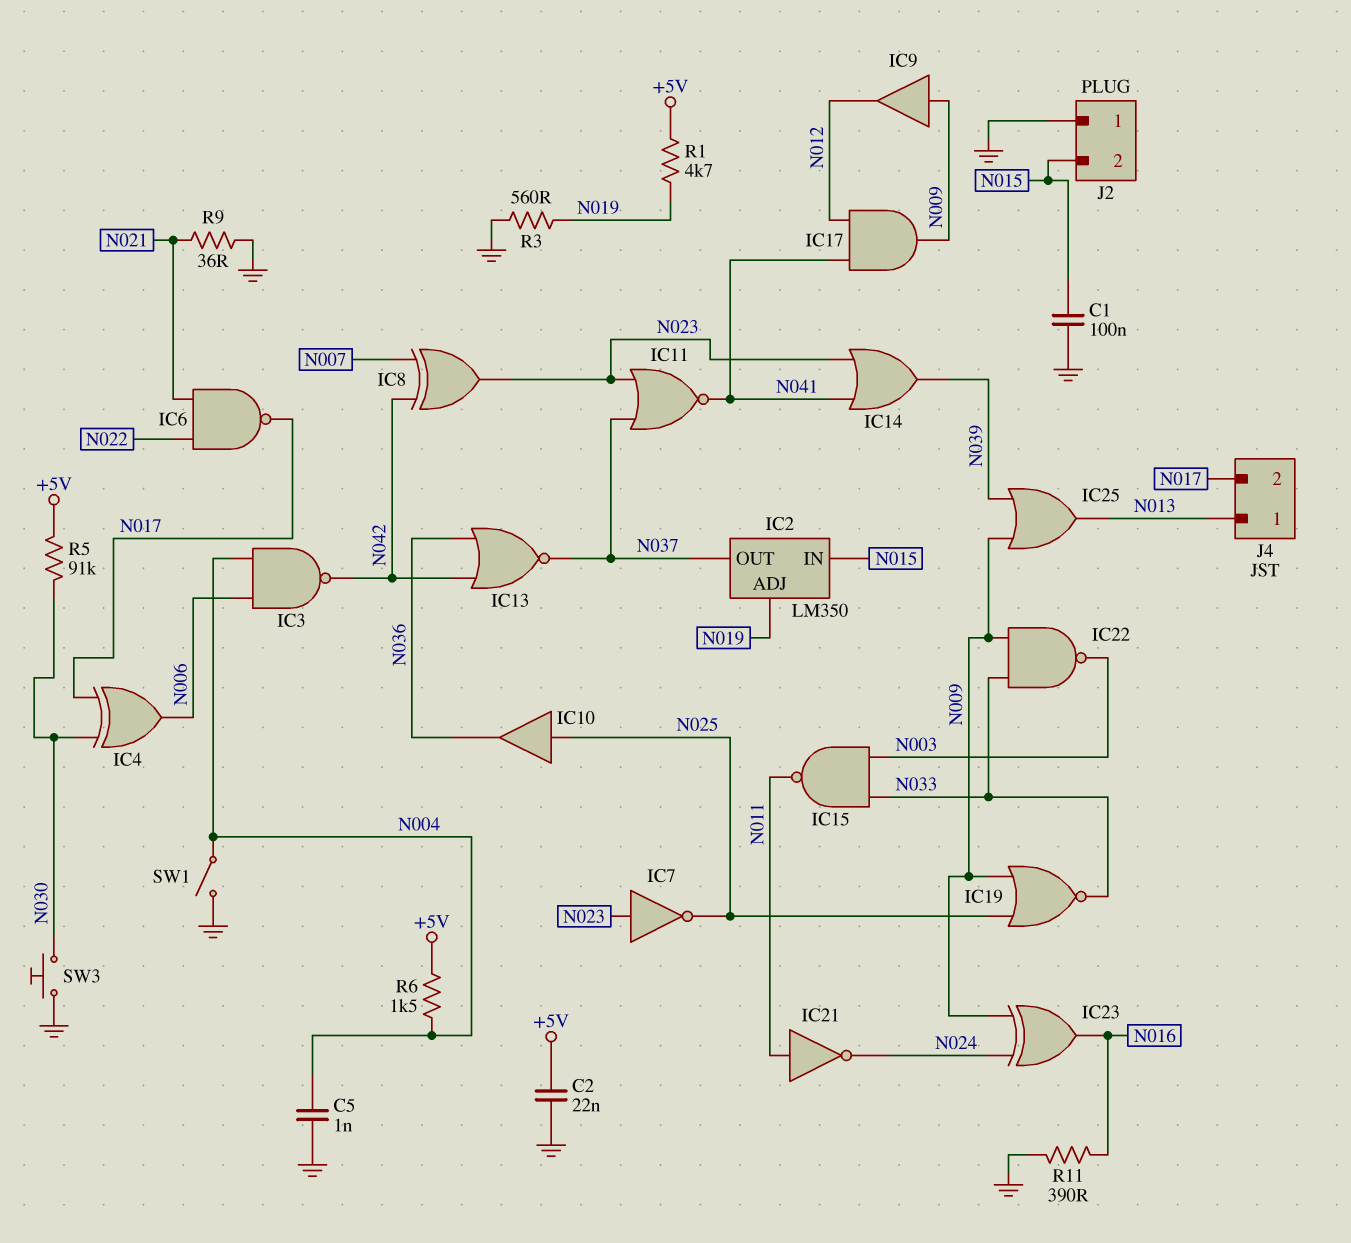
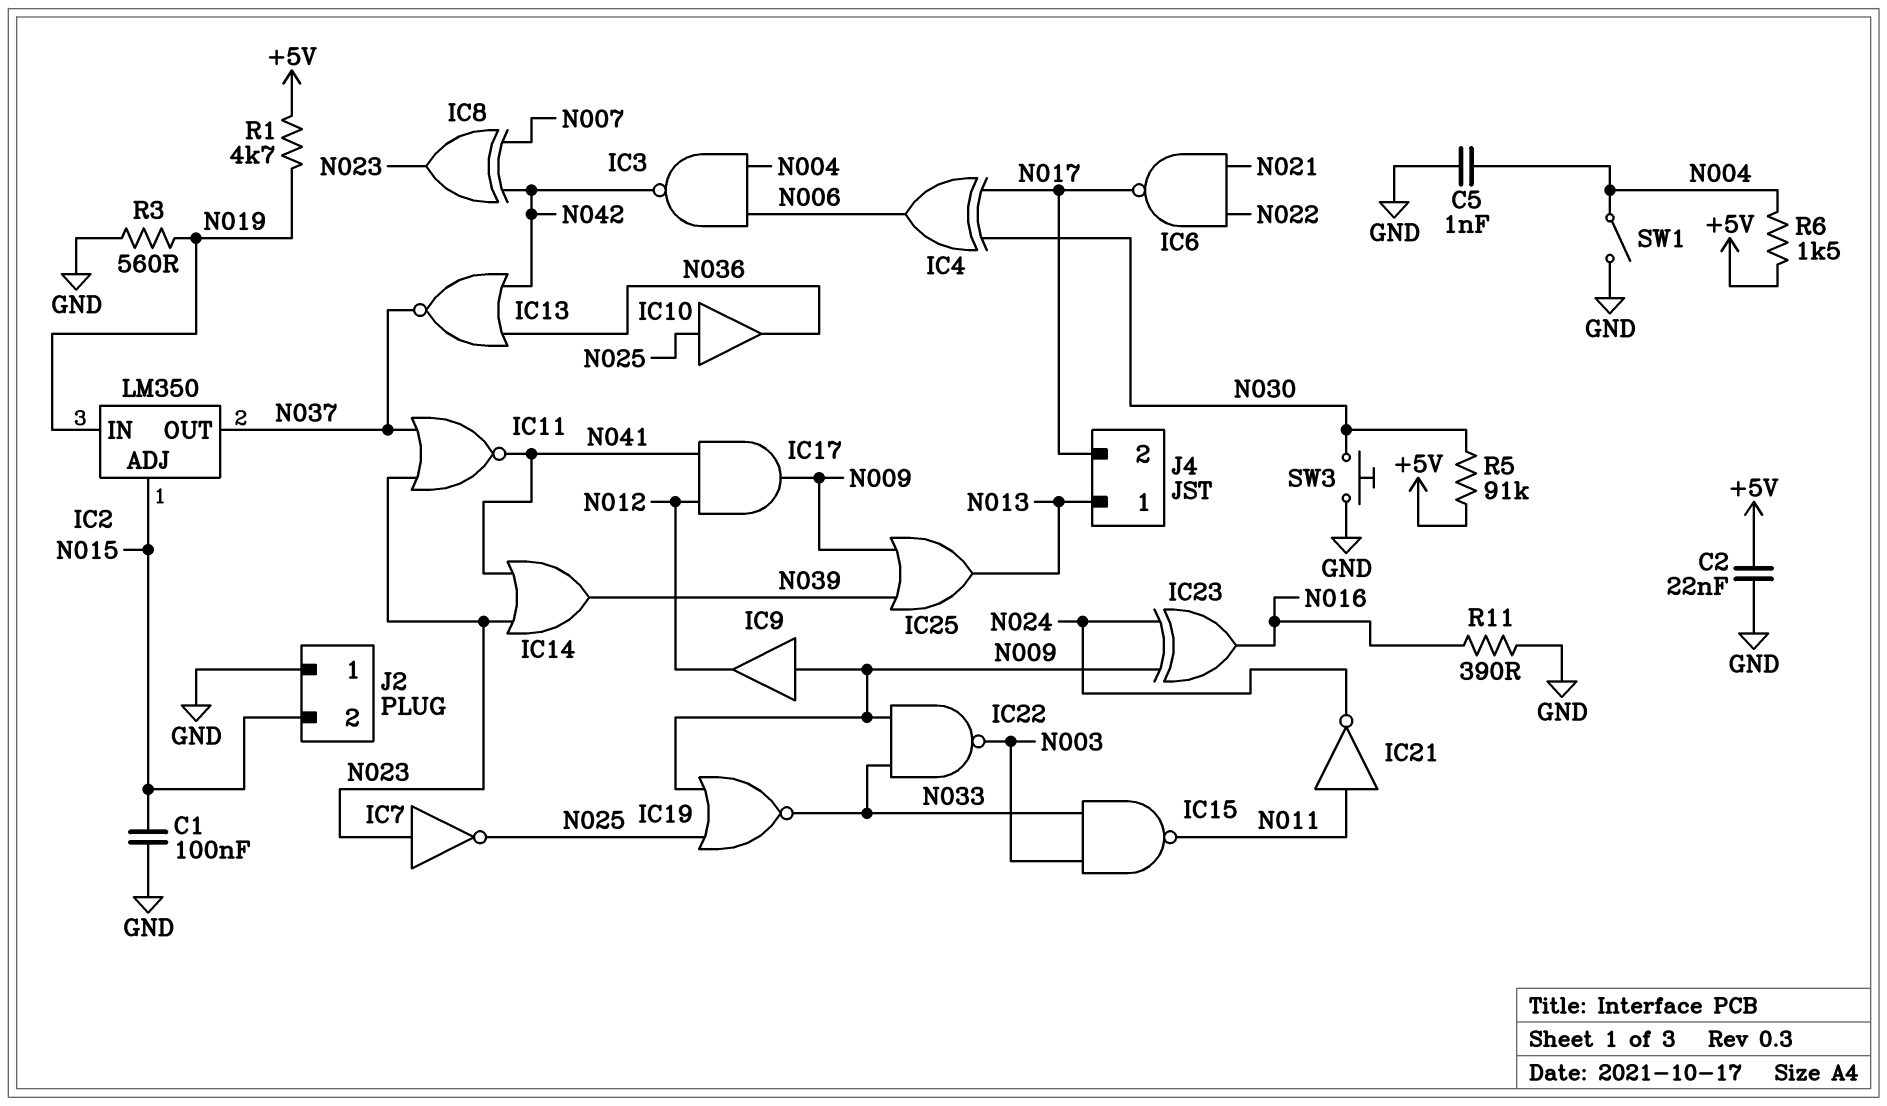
IC2 pin ADJ: N019 -> N015
IC2 pin IN: N015 -> N019
R9: 36 (GND, N021) -> none

